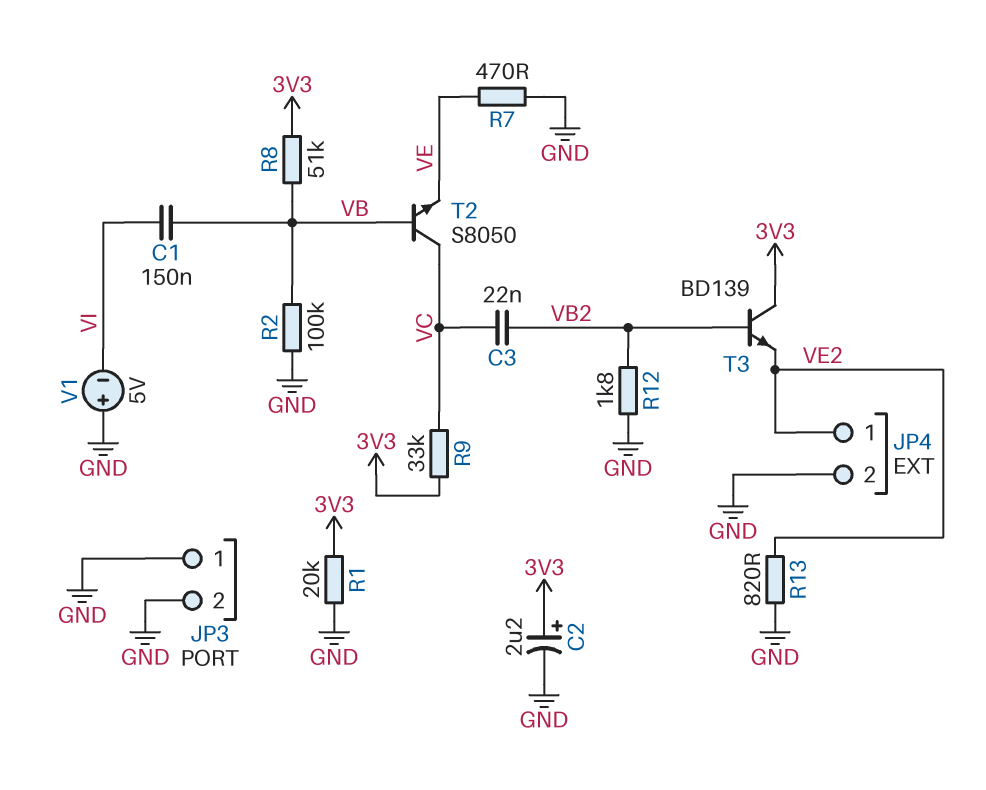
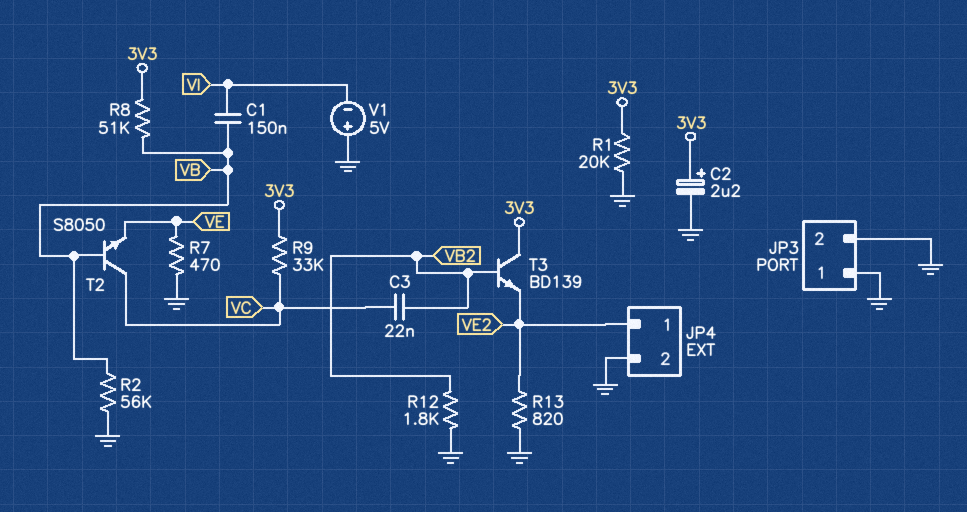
R2: 100k (GND, VB) -> 56k (GND, VB)

